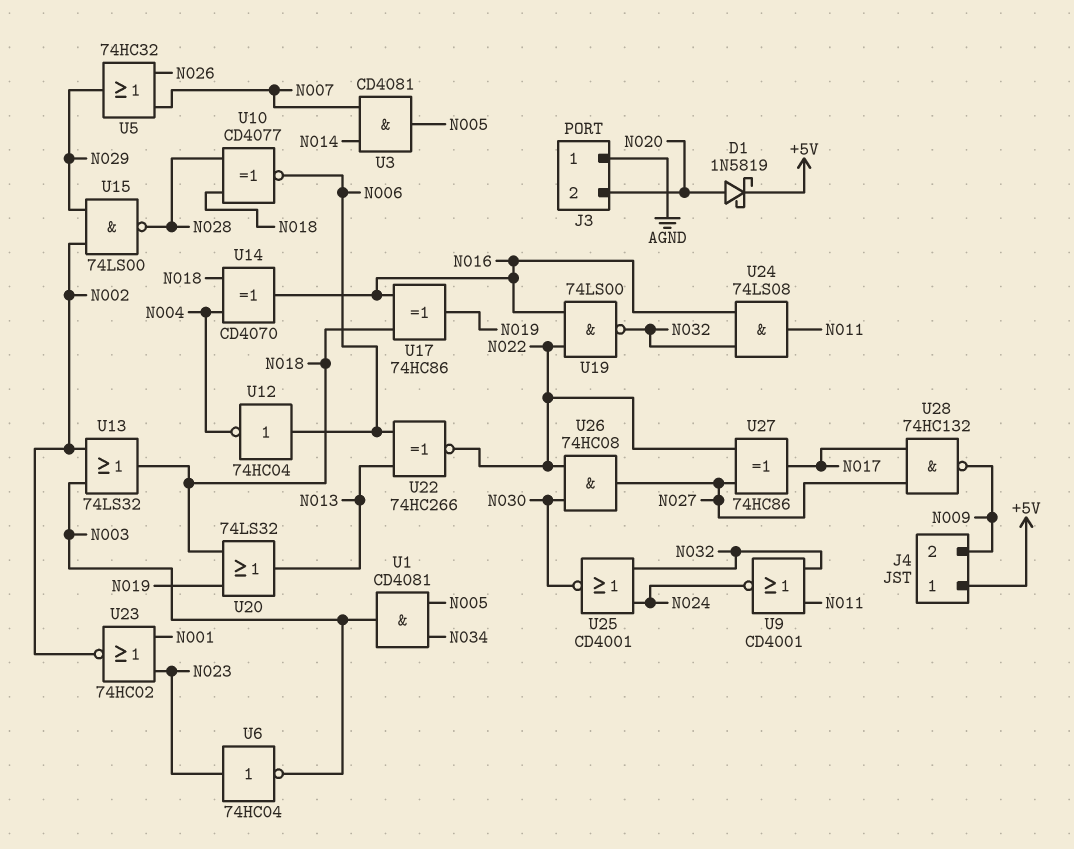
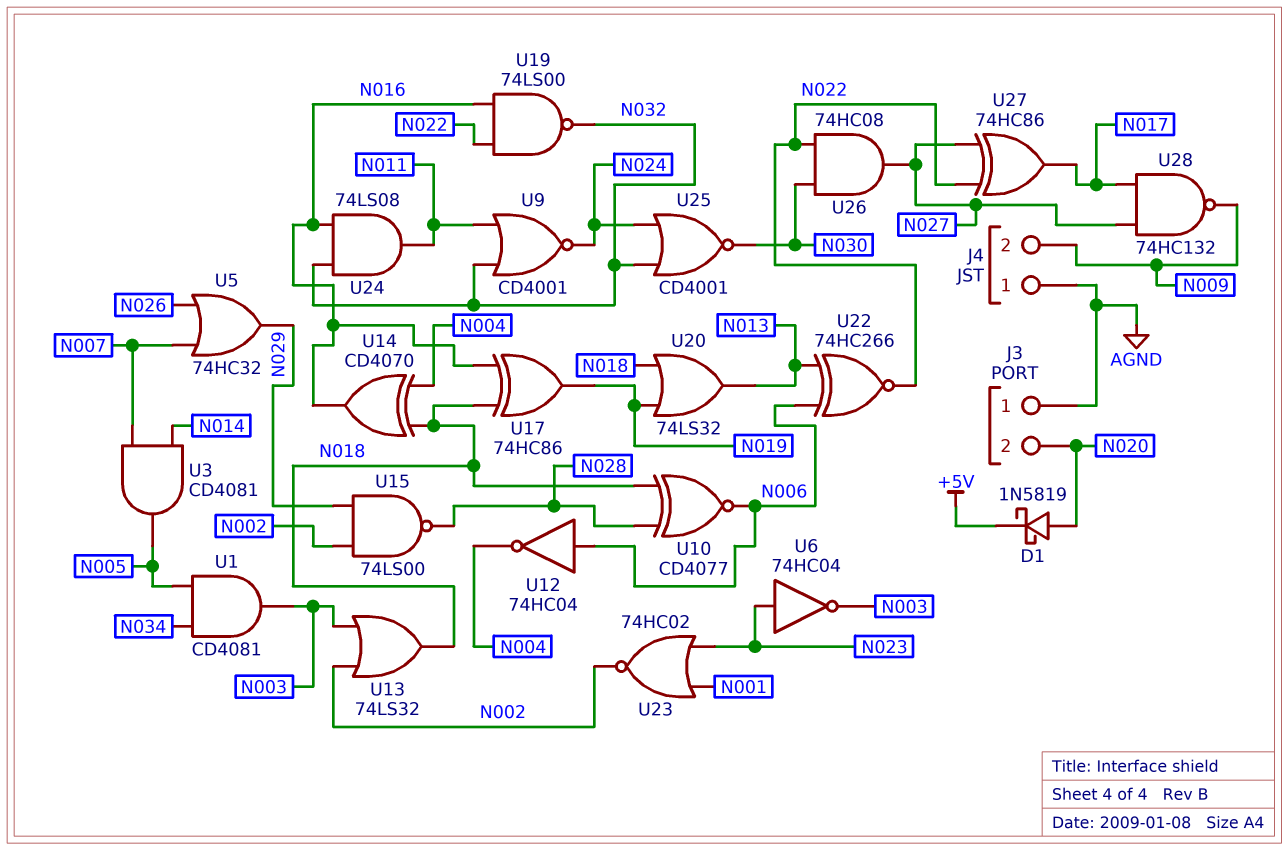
J4 pin 1: +5V -> AGND

